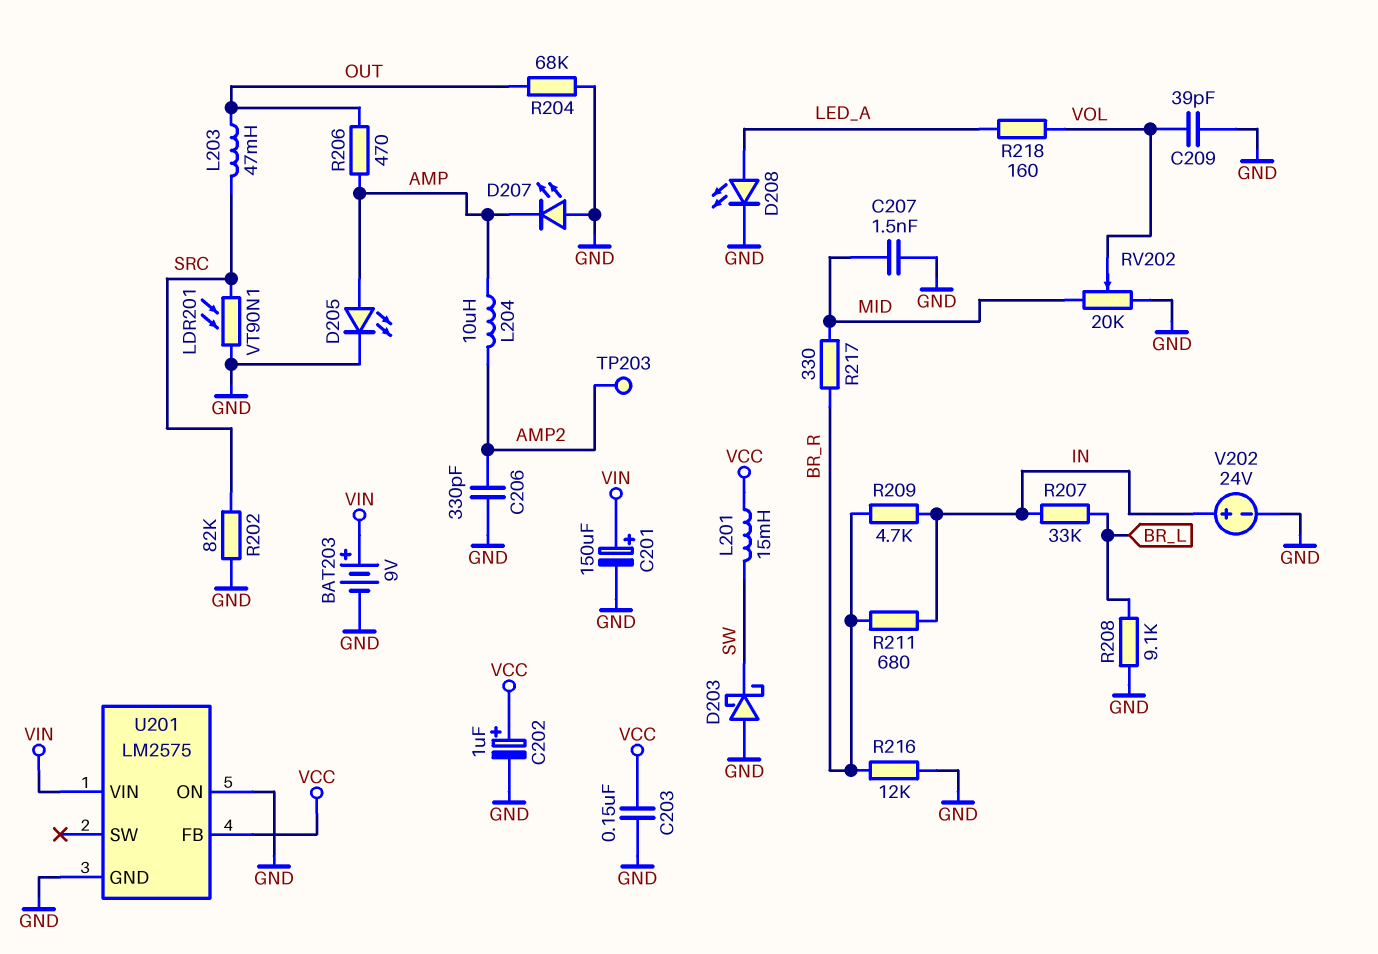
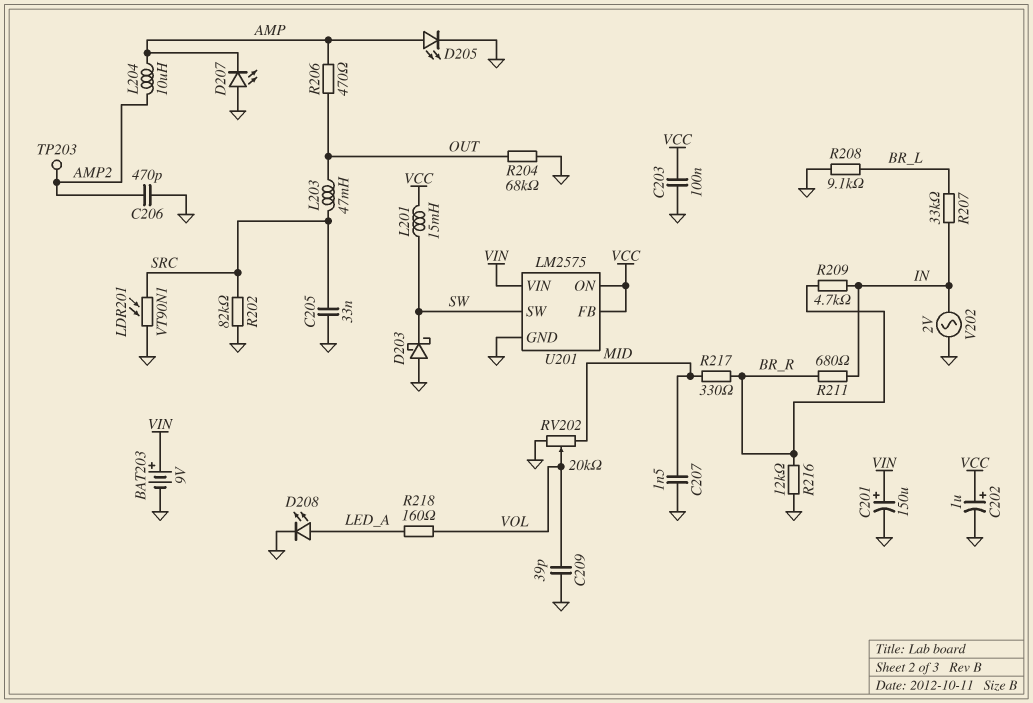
C203: 150nF (GND, VCC) -> 100nF (GND, VCC)
C205: none -> 33nF (GND, SRC)
C206: 330pF (AMP2, GND) -> 470pF (AMP2, GND)
U201 pin ON: GND -> VCC
U201 pin SW: none -> SW
V202: 24V (plus IN, minus GND) -> AC 2V (GND, IN)

